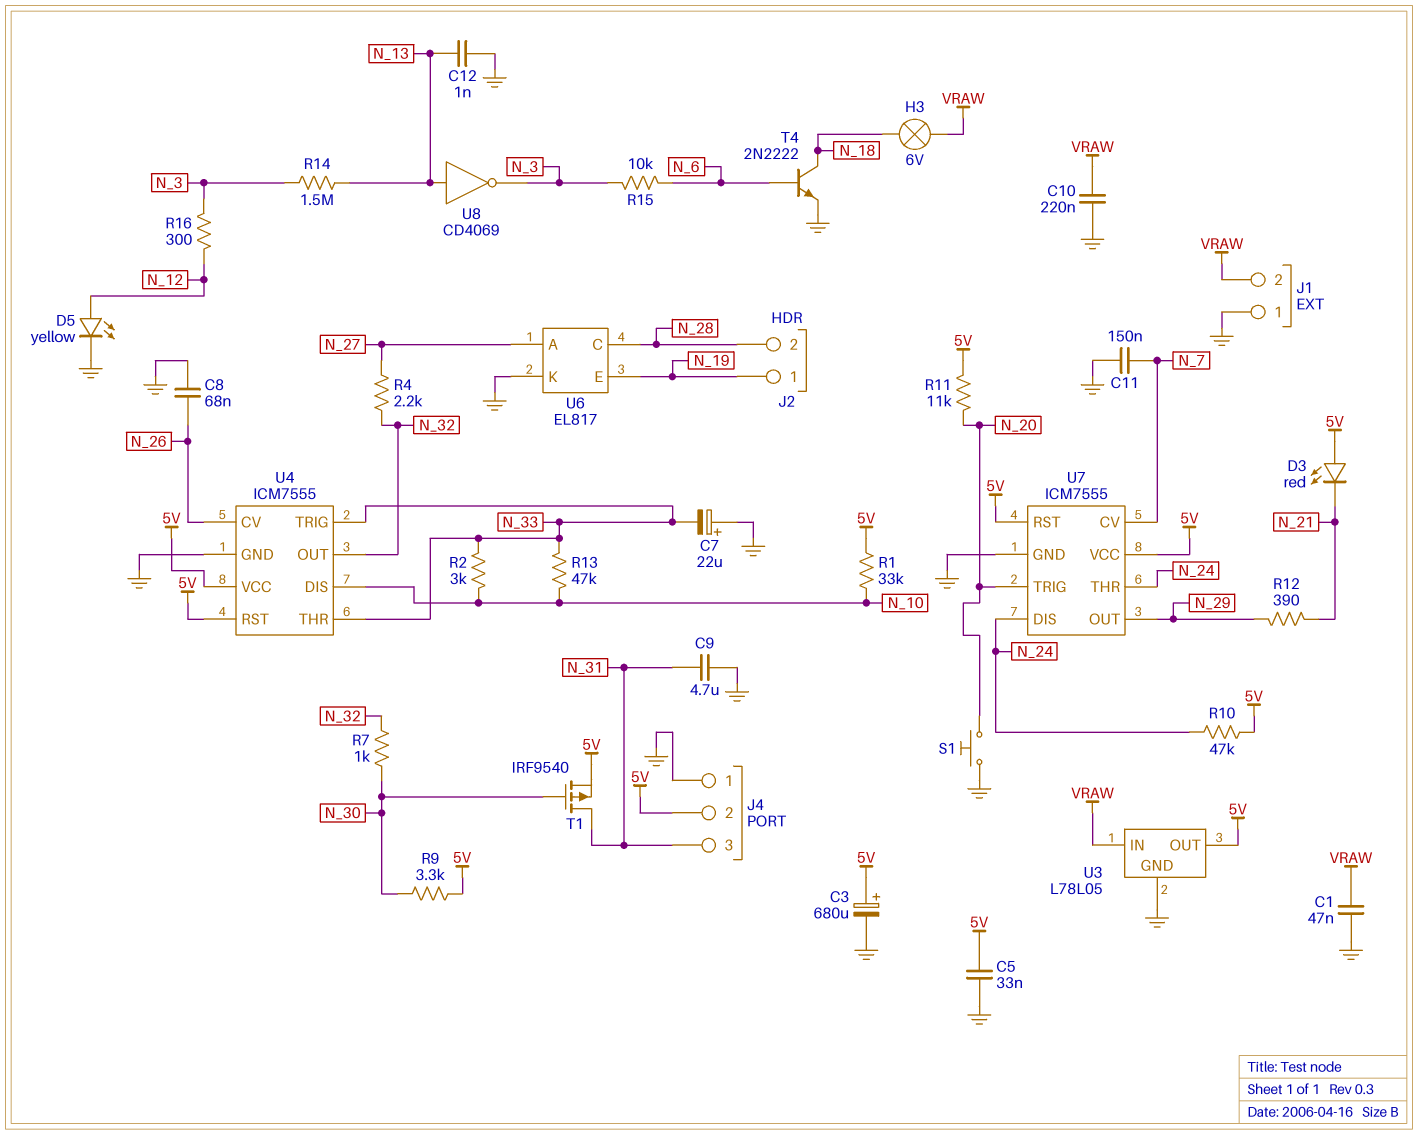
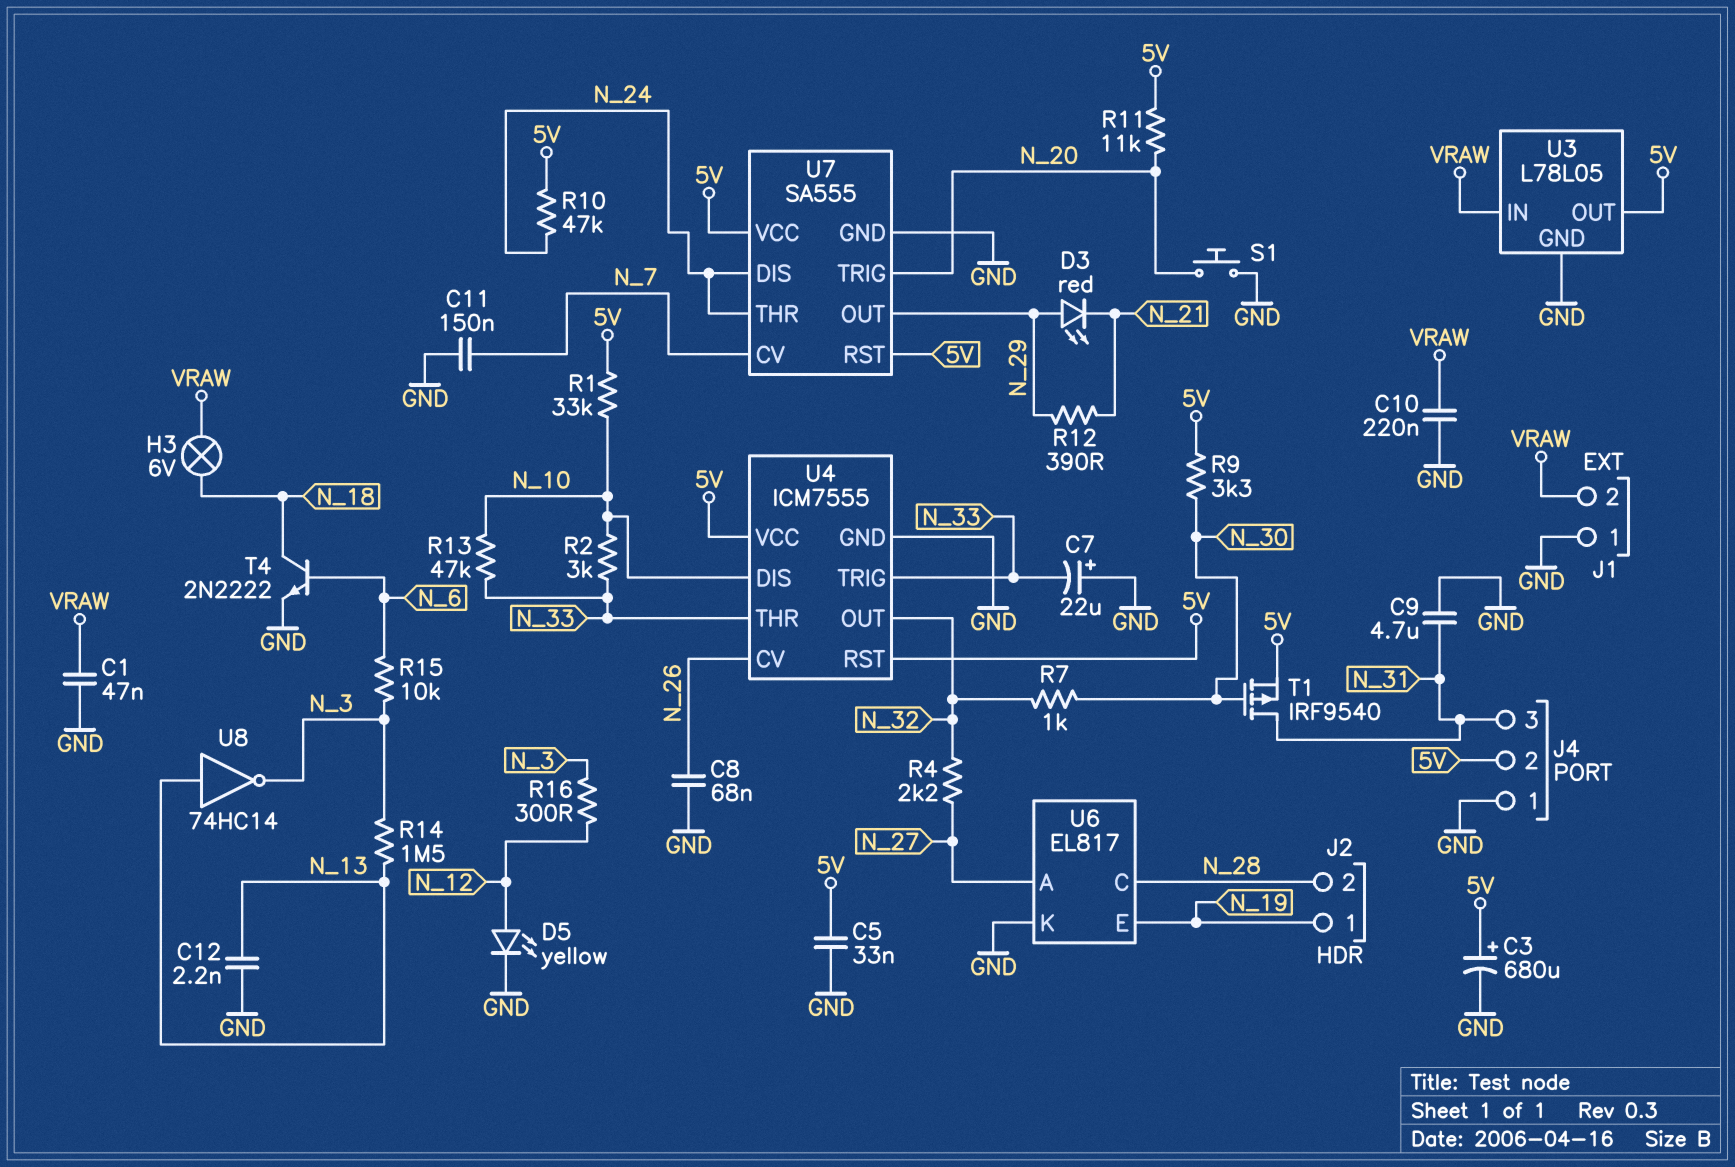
C12: 1nF (GND, N_13) -> 2.2nF (GND, N_13)
D3: LED red (A 5V, K N_21) -> LED red (A N_29, K N_21)
U7: ICM7555 -> SA555
U8: NOT CD4069 (in N_13, out N_3) -> NOT 74HC14 (in N_13, out N_3)

